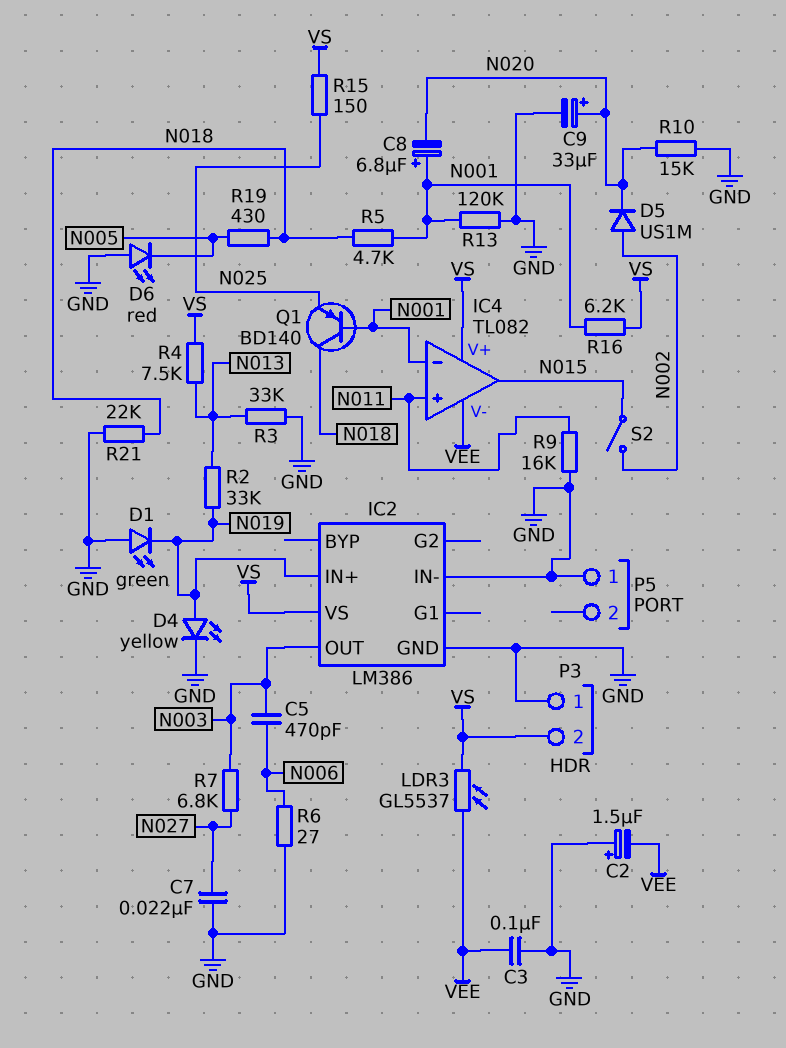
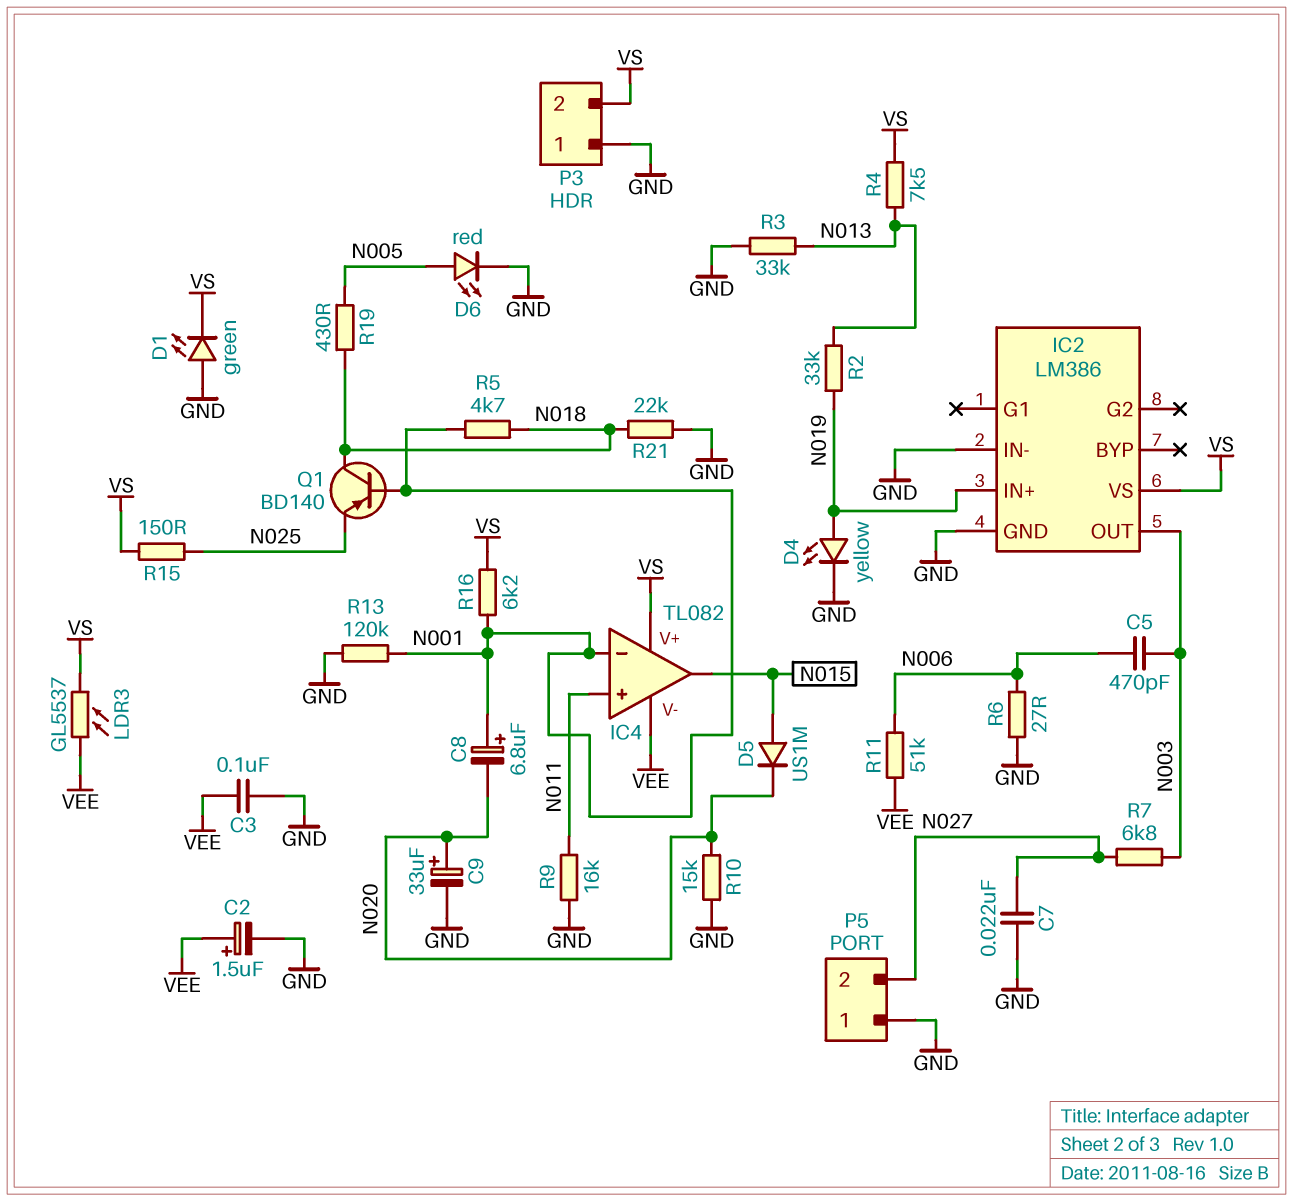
C2: 1.5uF (plus GND, minus VEE) -> 1.5uF (plus VEE, minus GND)
D1: LED green (A GND, K N019) -> LED green (A GND, K VS)
D5: diode US1M (A N002, K N020) -> diode US1M (A N015, K N020)
D6: LED red (A GND, K N005) -> LED red (A N005, K GND)
P5 pin 2: none -> N027
R11: none -> 51k (N006, VEE)
S2: switch (N002, N015) -> none

